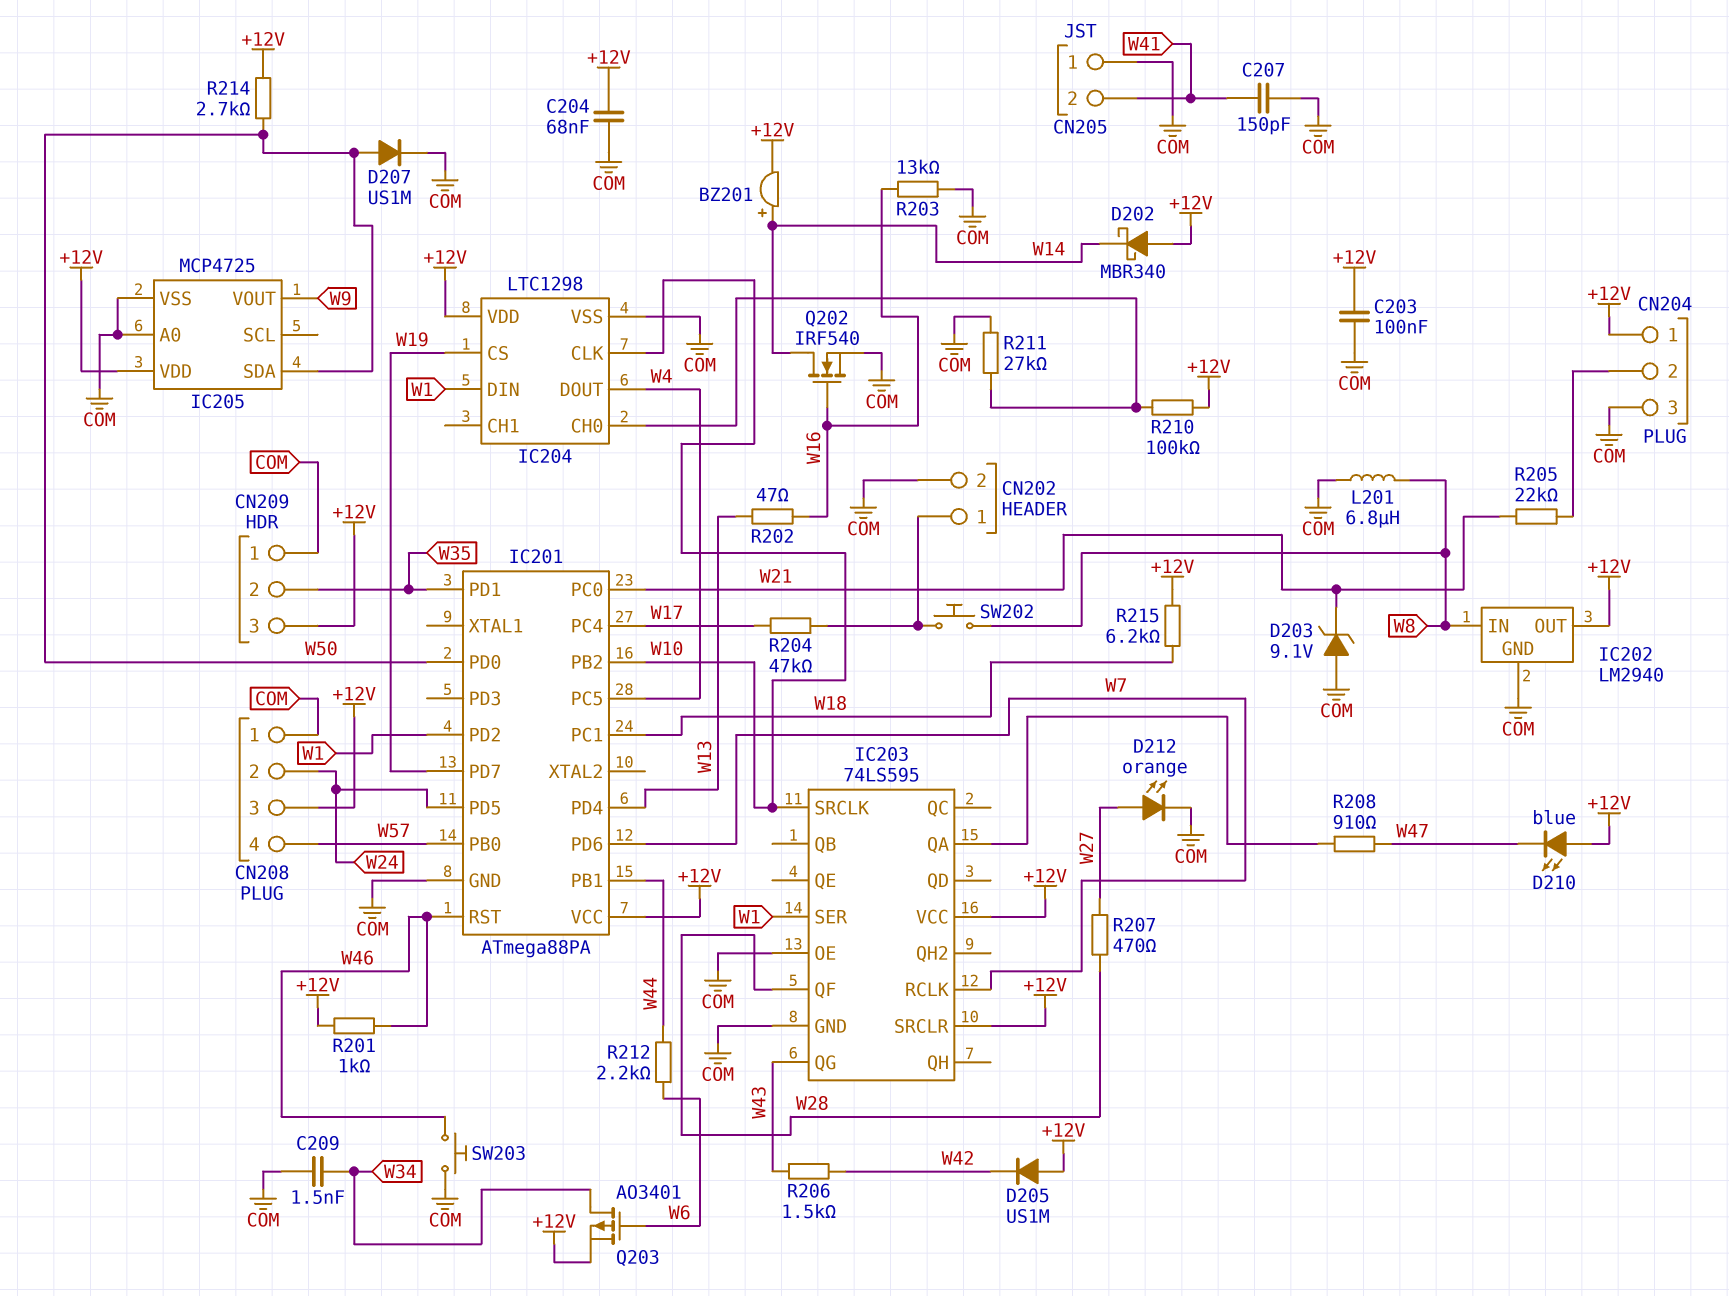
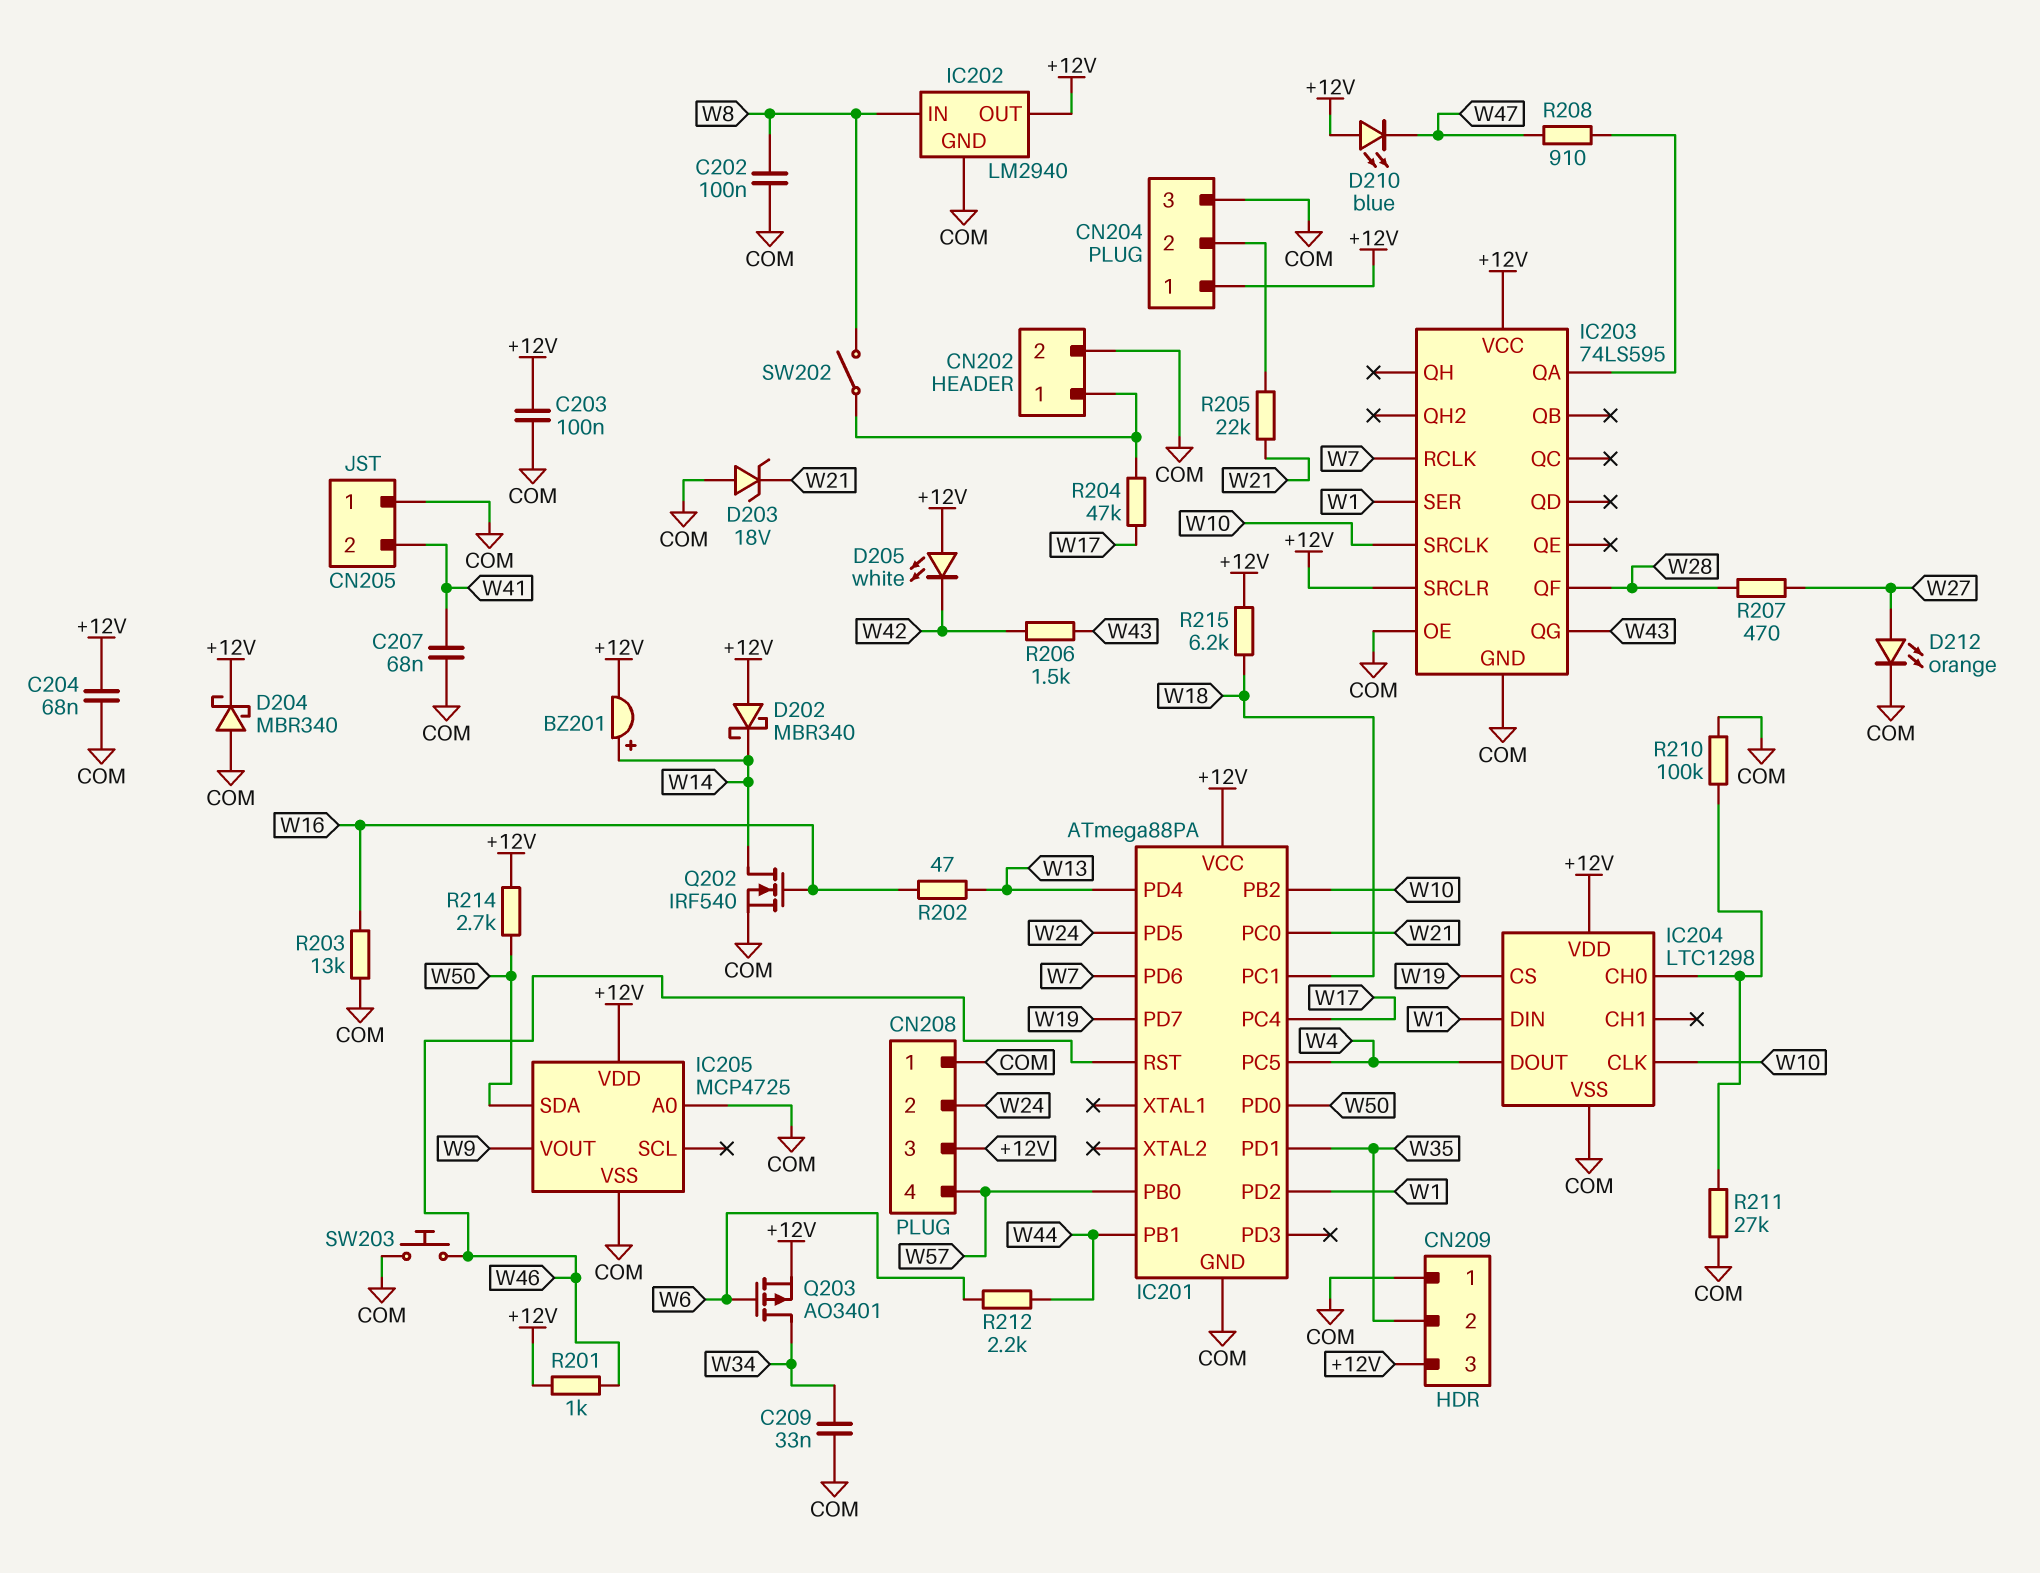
C202: none -> 100nF (COM, W8)
C207: 150pF (COM, W41) -> 68nF (COM, W41)
C209: 1.5nF (COM, W34) -> 33nF (COM, W34)
D203: zener 9.1V (A COM, K W21) -> zener 18V (A COM, K W21)
D204: none -> schottky MBR340 (A COM, K +12V)
D205: diode US1M (A +12V, K W42) -> LED white (A +12V, K W42)
D207: diode US1M (A W50, K COM) -> none
L201: 6.8uH (COM, W8) -> none
R210: 100k (+12V, IC204/CH0) -> 100k (COM, IC204/CH0)
SW202: button (CN202/1, W8) -> switch (CN202/1, W8)

